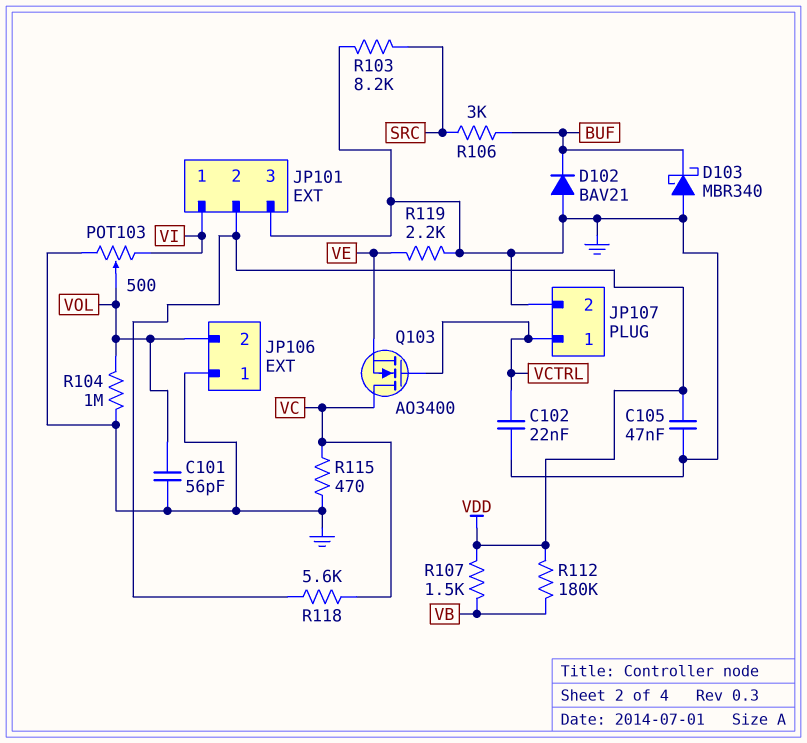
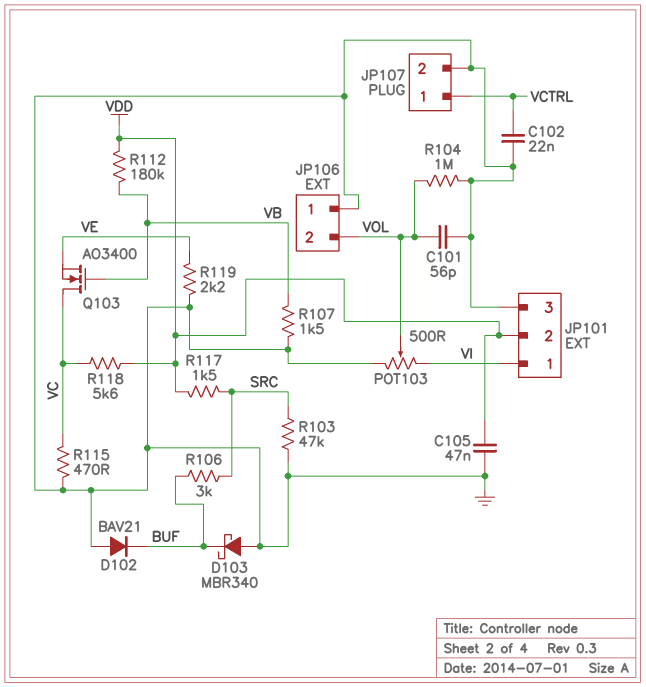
Q103: NMOS AO3400 (G VCTRL, D VC, S VE) -> NMOS AO3400 (G VB, D VC, S VE)
R103: 8.2k (GND, SRC) -> 47k (GND, SRC)
R107: 1.5k (VB, VDD) -> 1.5k (GND, VB)
R117: none -> 1.5k (SRC, VDD)

